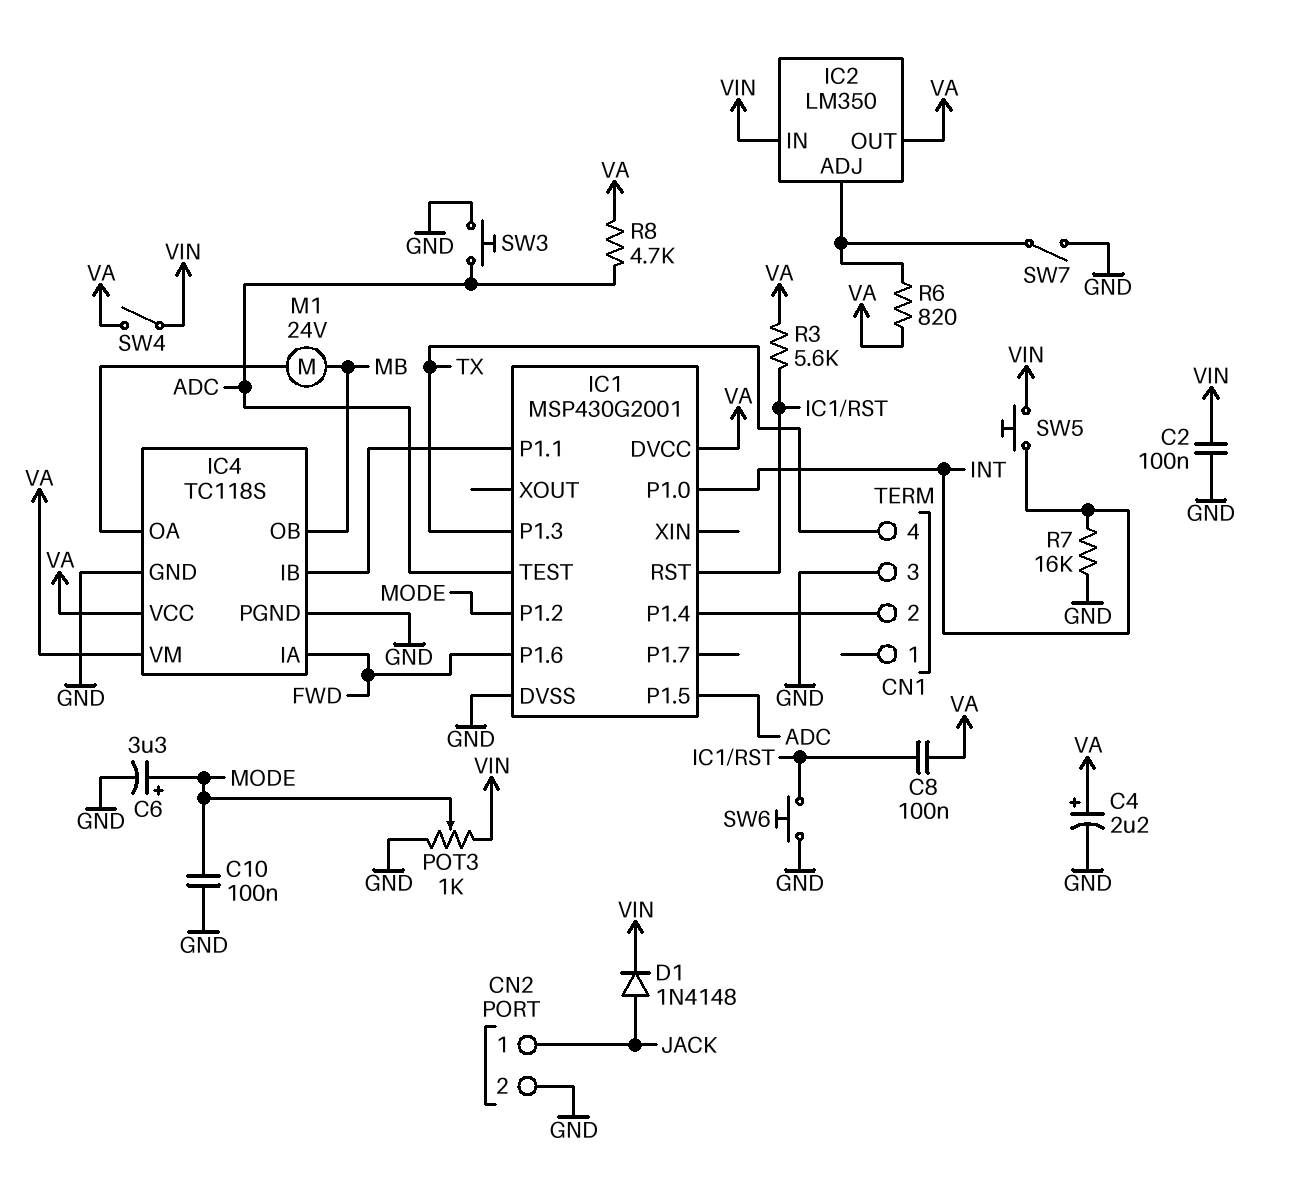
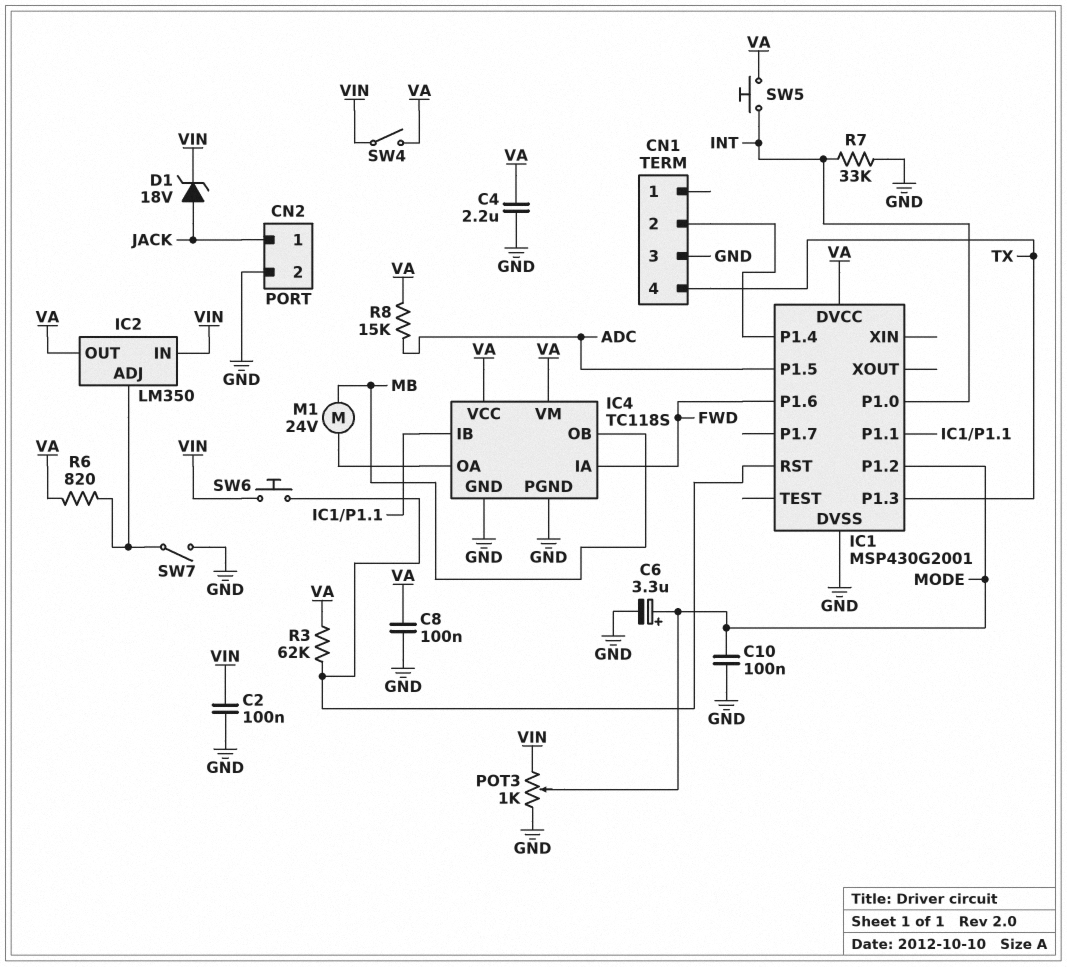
C4: 2.2uF (plus VA, minus GND) -> 2.2uF (GND, VA)
C8: 100nF (IC1/RST, VA) -> 100nF (GND, VA)
D1: diode 1N4148 (A JACK, K VIN) -> zener 18V (A JACK, K VIN)
IC1 pin TEST: ADC -> none
R3: 5.6k (IC1/RST, VA) -> 62k (IC1/RST, VA)
R7: 16k (GND, INT) -> 33k (GND, INT)
R8: 4.7k (ADC, VA) -> 15k (ADC, VA)
SW3: button (ADC, GND) -> none
SW5: button (INT, VIN) -> button (INT, VA)
SW6: button (GND, IC1/RST) -> button (IC1/RST, VIN)

